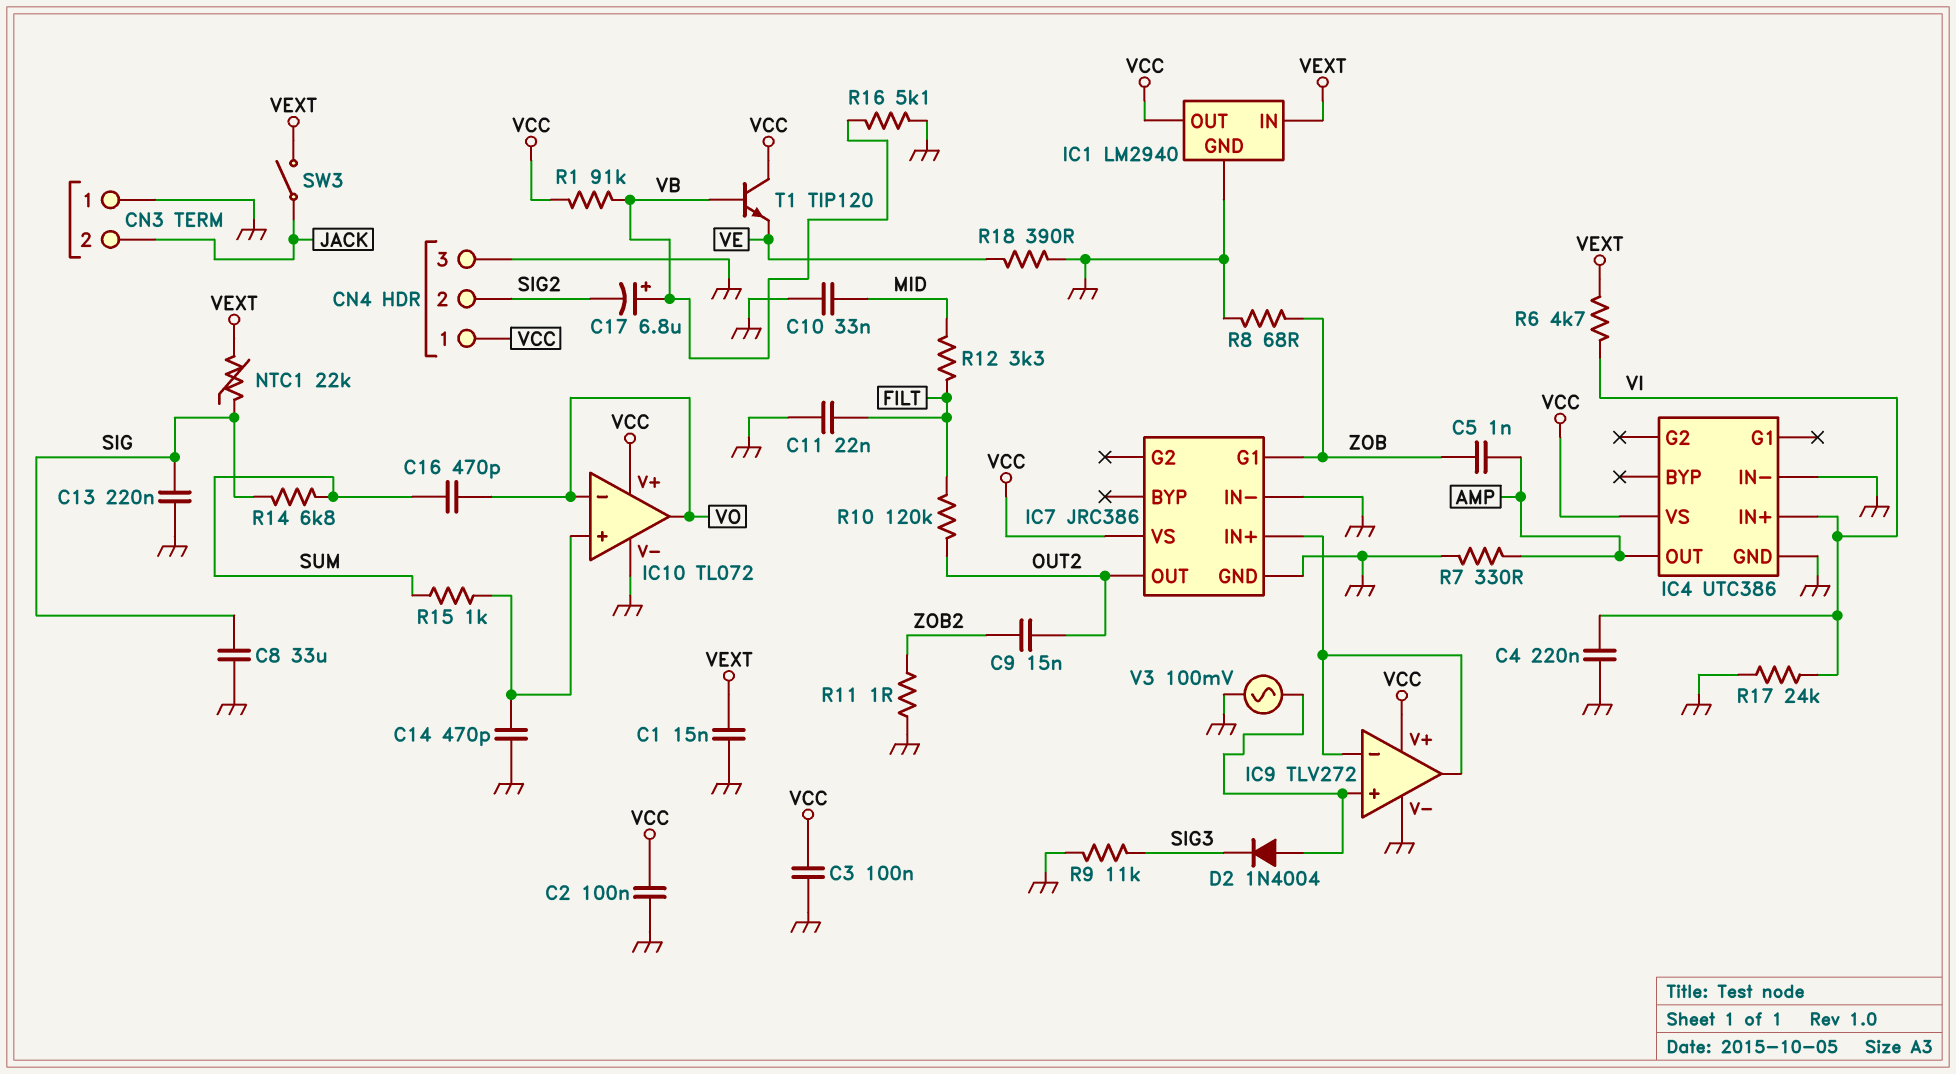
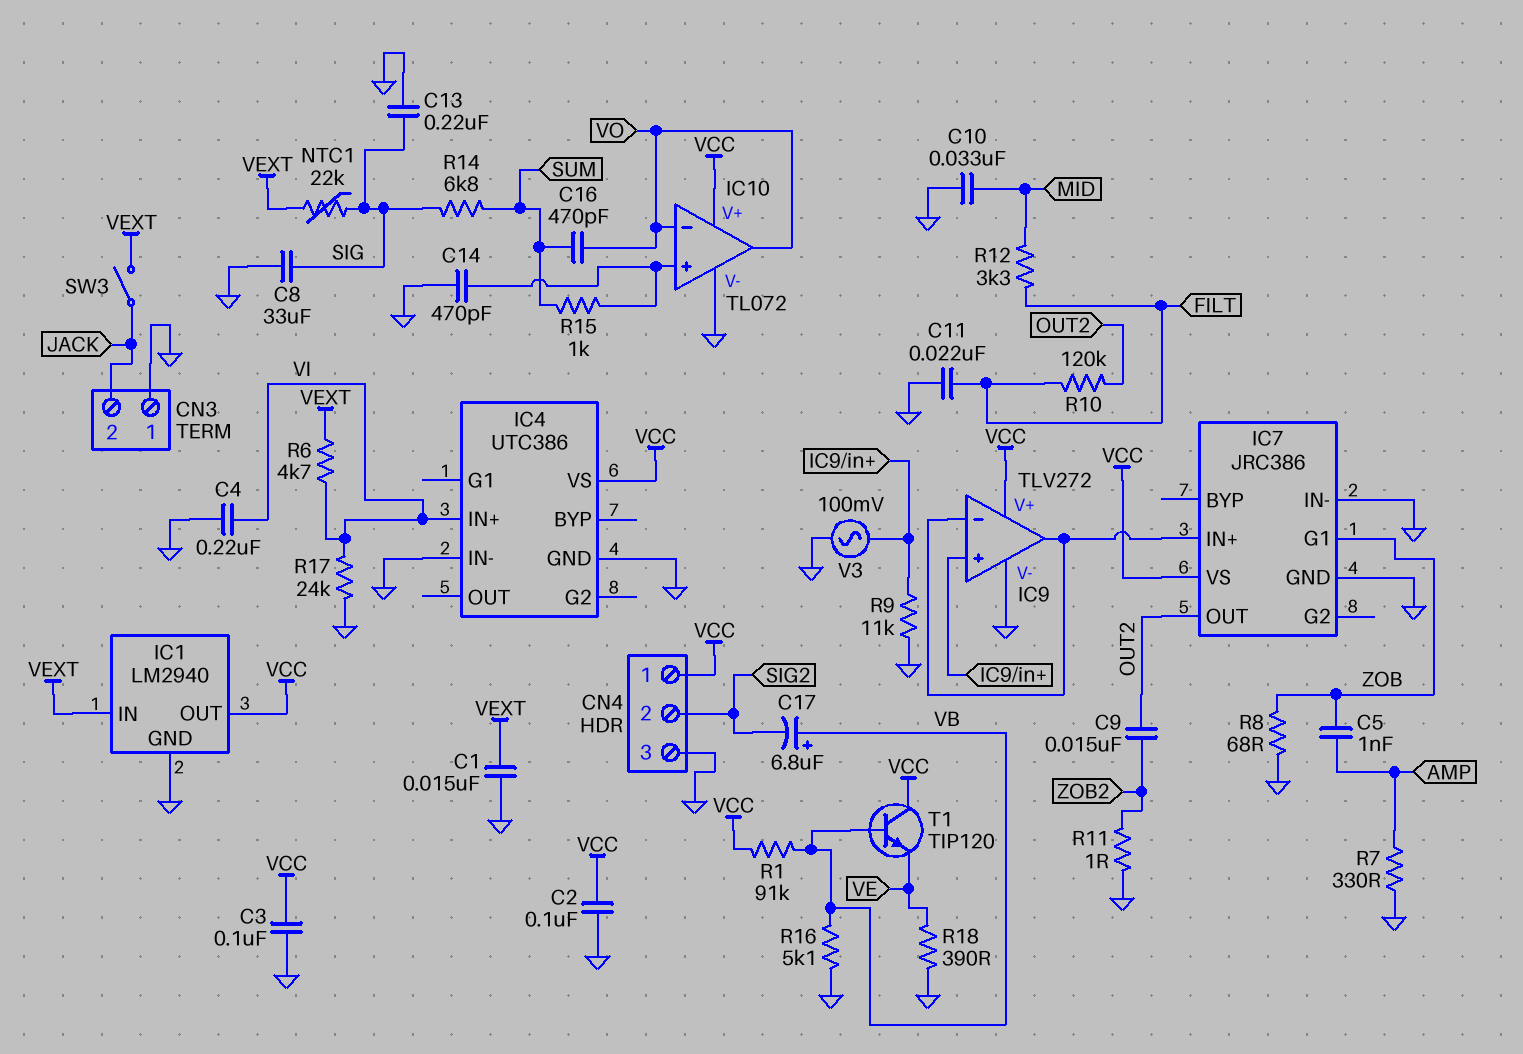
D2: diode 1N4004 (A IC9/in+, K SIG3) -> none
IC4 pin OUT: AMP -> none
R9: 11k (GND, SIG3) -> 11k (GND, IC9/in+)

